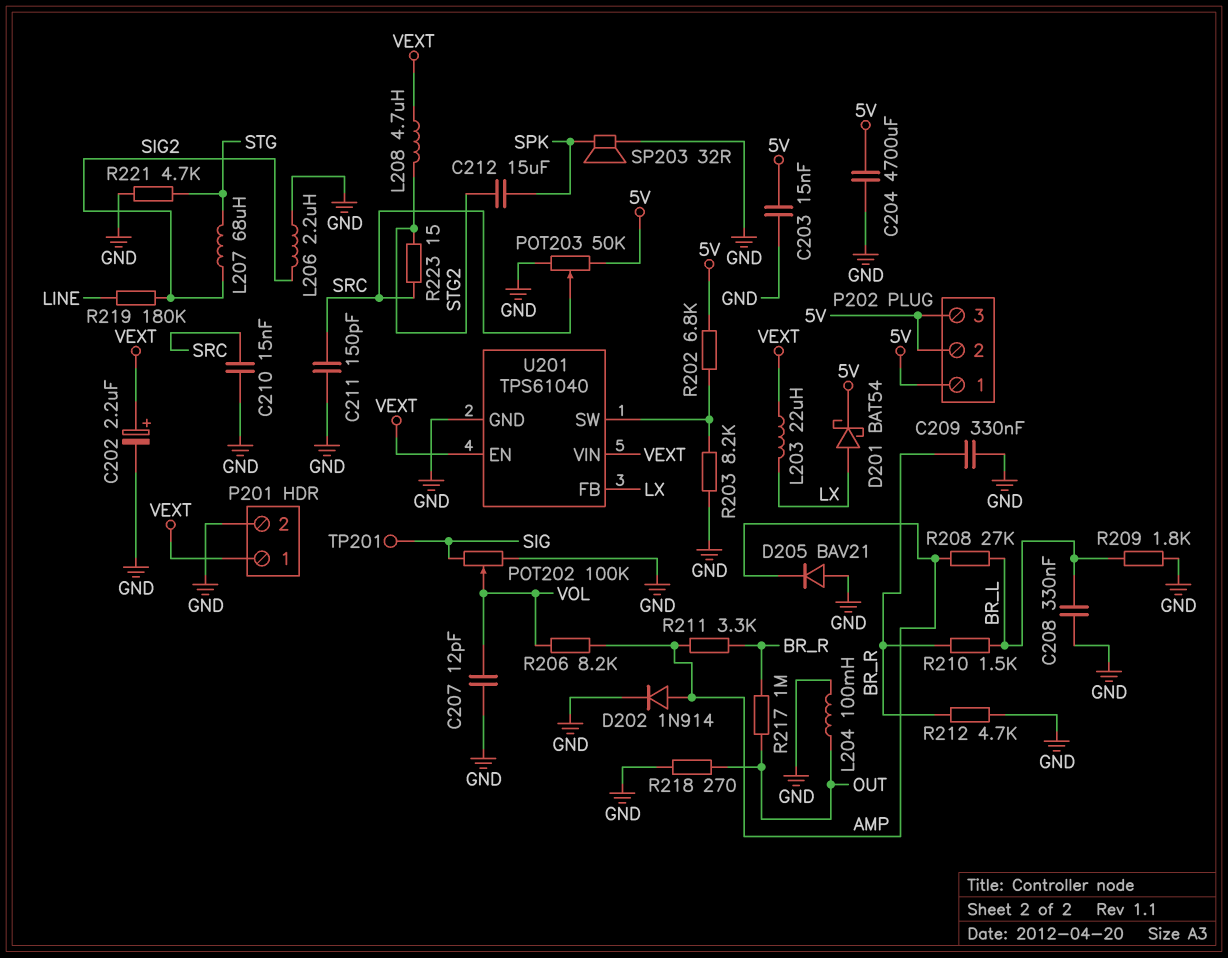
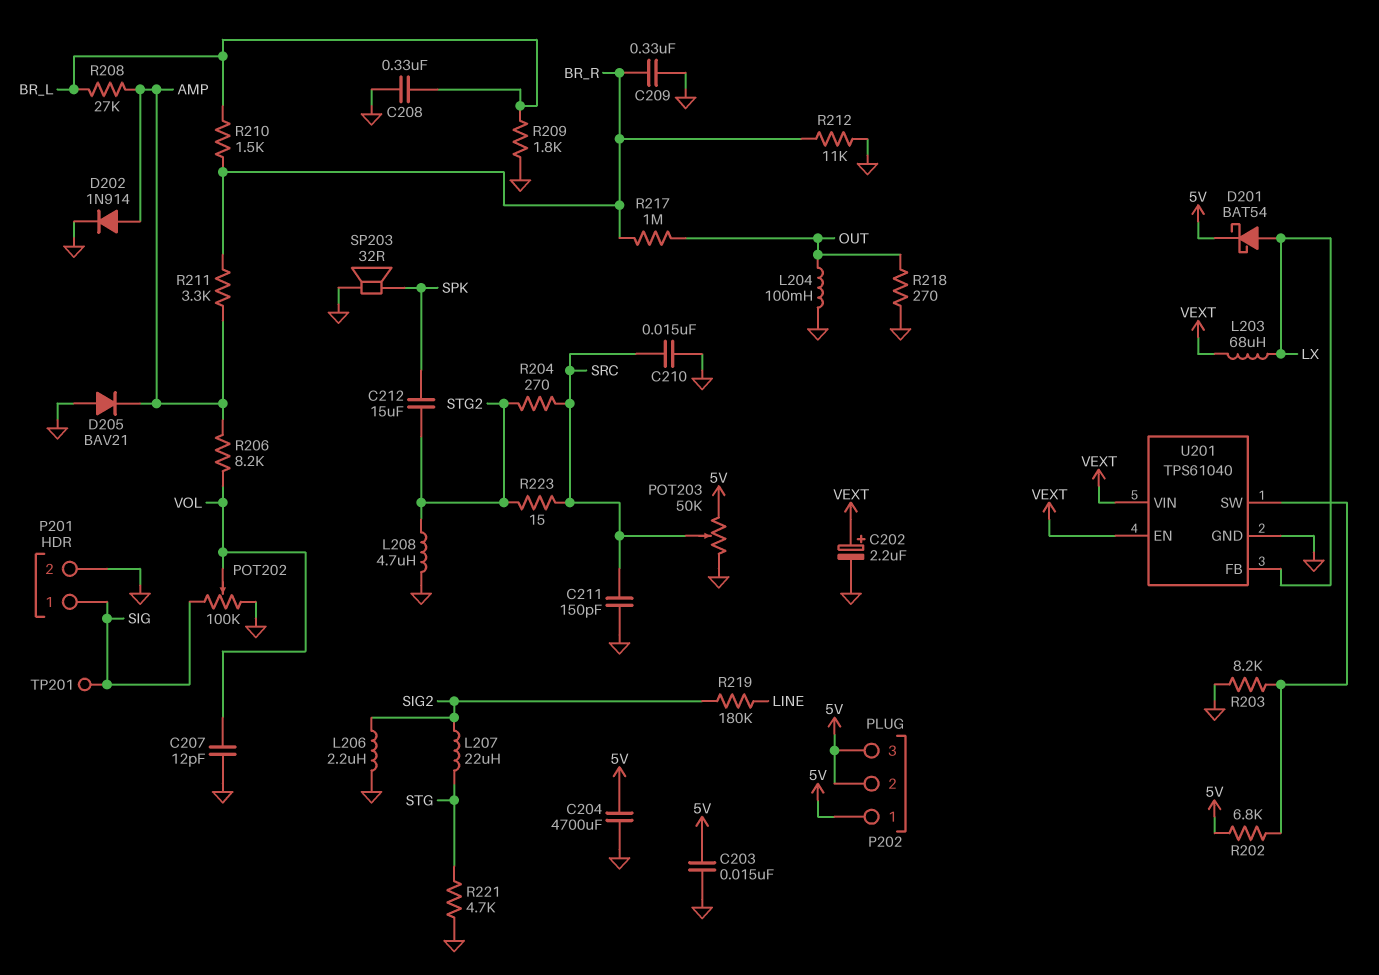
L203: 22uH (LX, VEXT) -> 68uH (LX, VEXT)
L207: 68uH (SIG2, STG) -> 22uH (SIG2, STG)
L208: 4.7uH (STG2, VEXT) -> 4.7uH (GND, STG2)
P201 pin 1: VEXT -> SIG
R204: none -> 270 (SRC, STG2)
R212: 4.7k (BR_R, GND) -> 11k (BR_R, GND)

